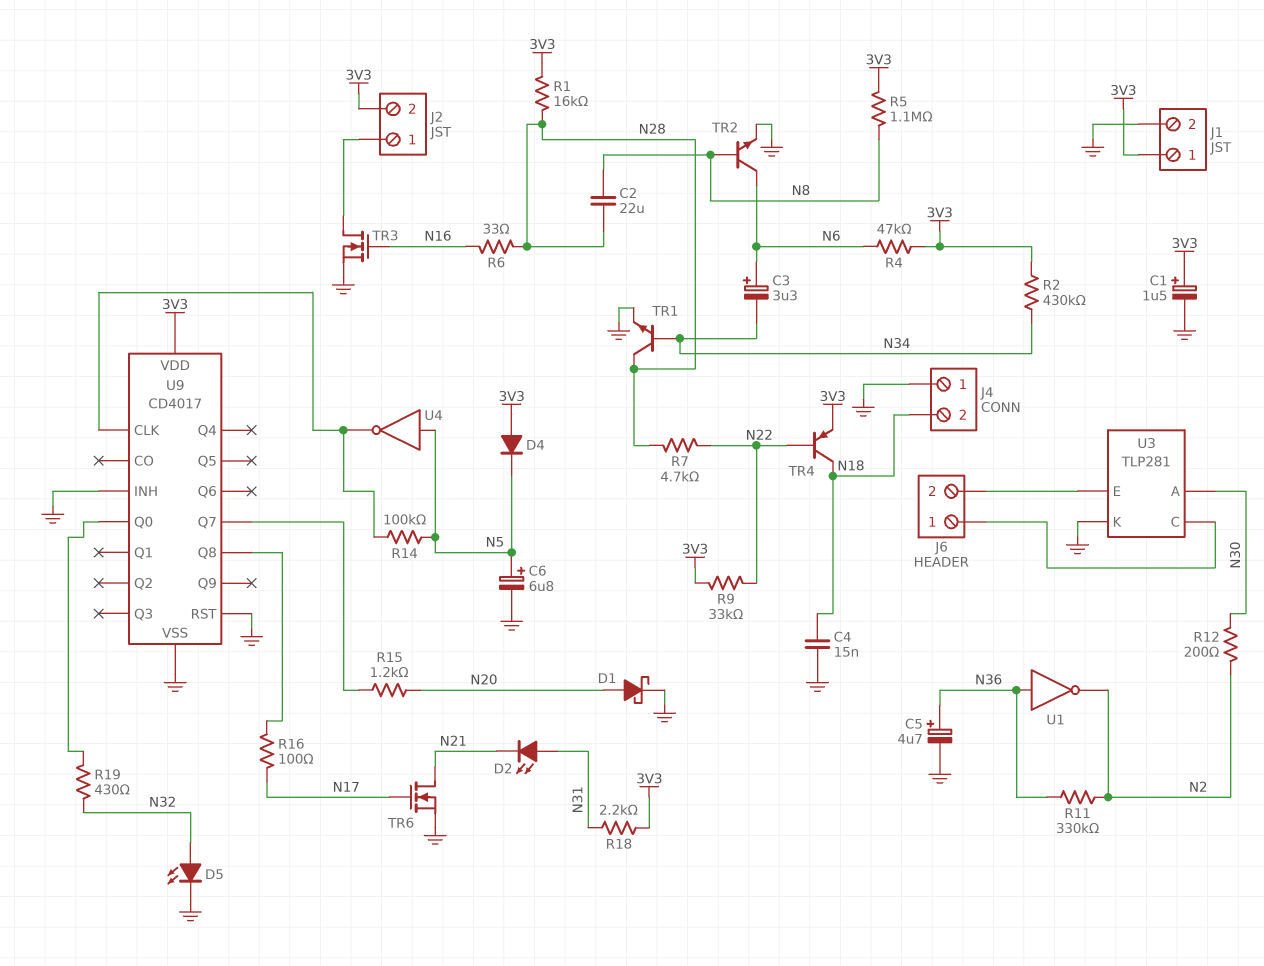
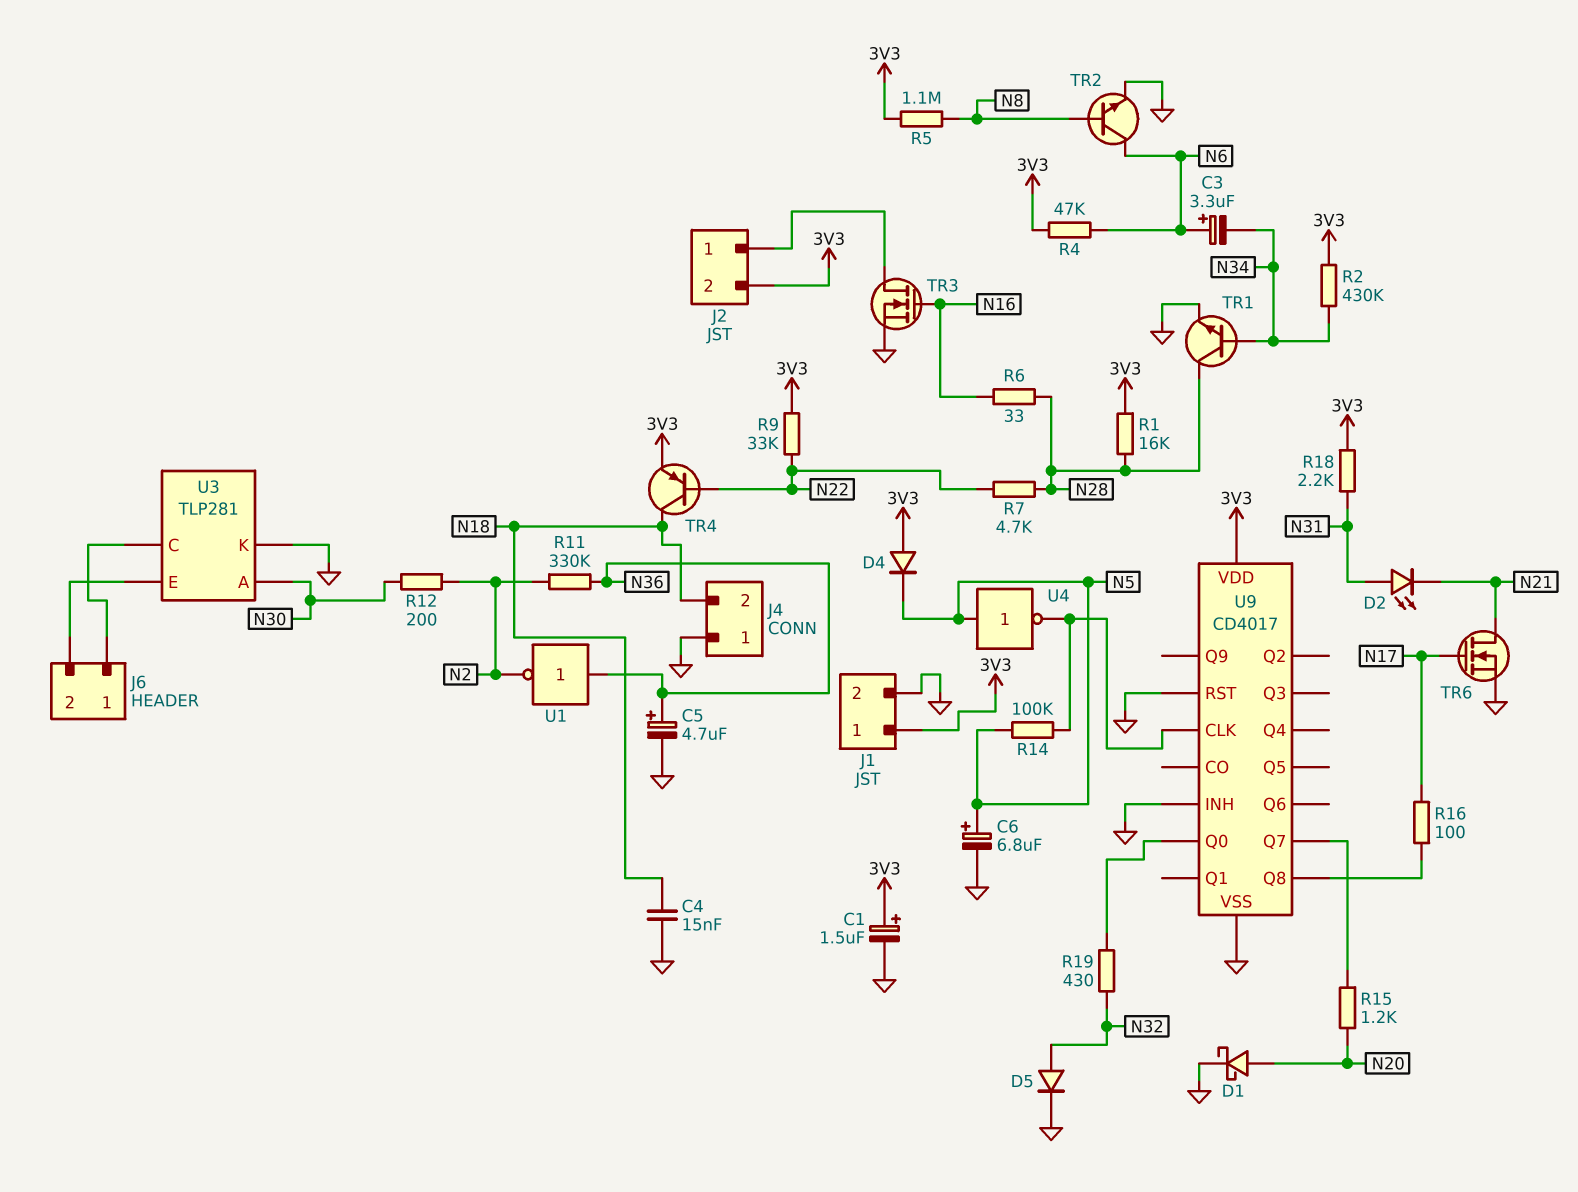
C2: 22uF (N8, N28) -> none
D5: LED (A N32, K GND) -> diode (A N32, K GND)

